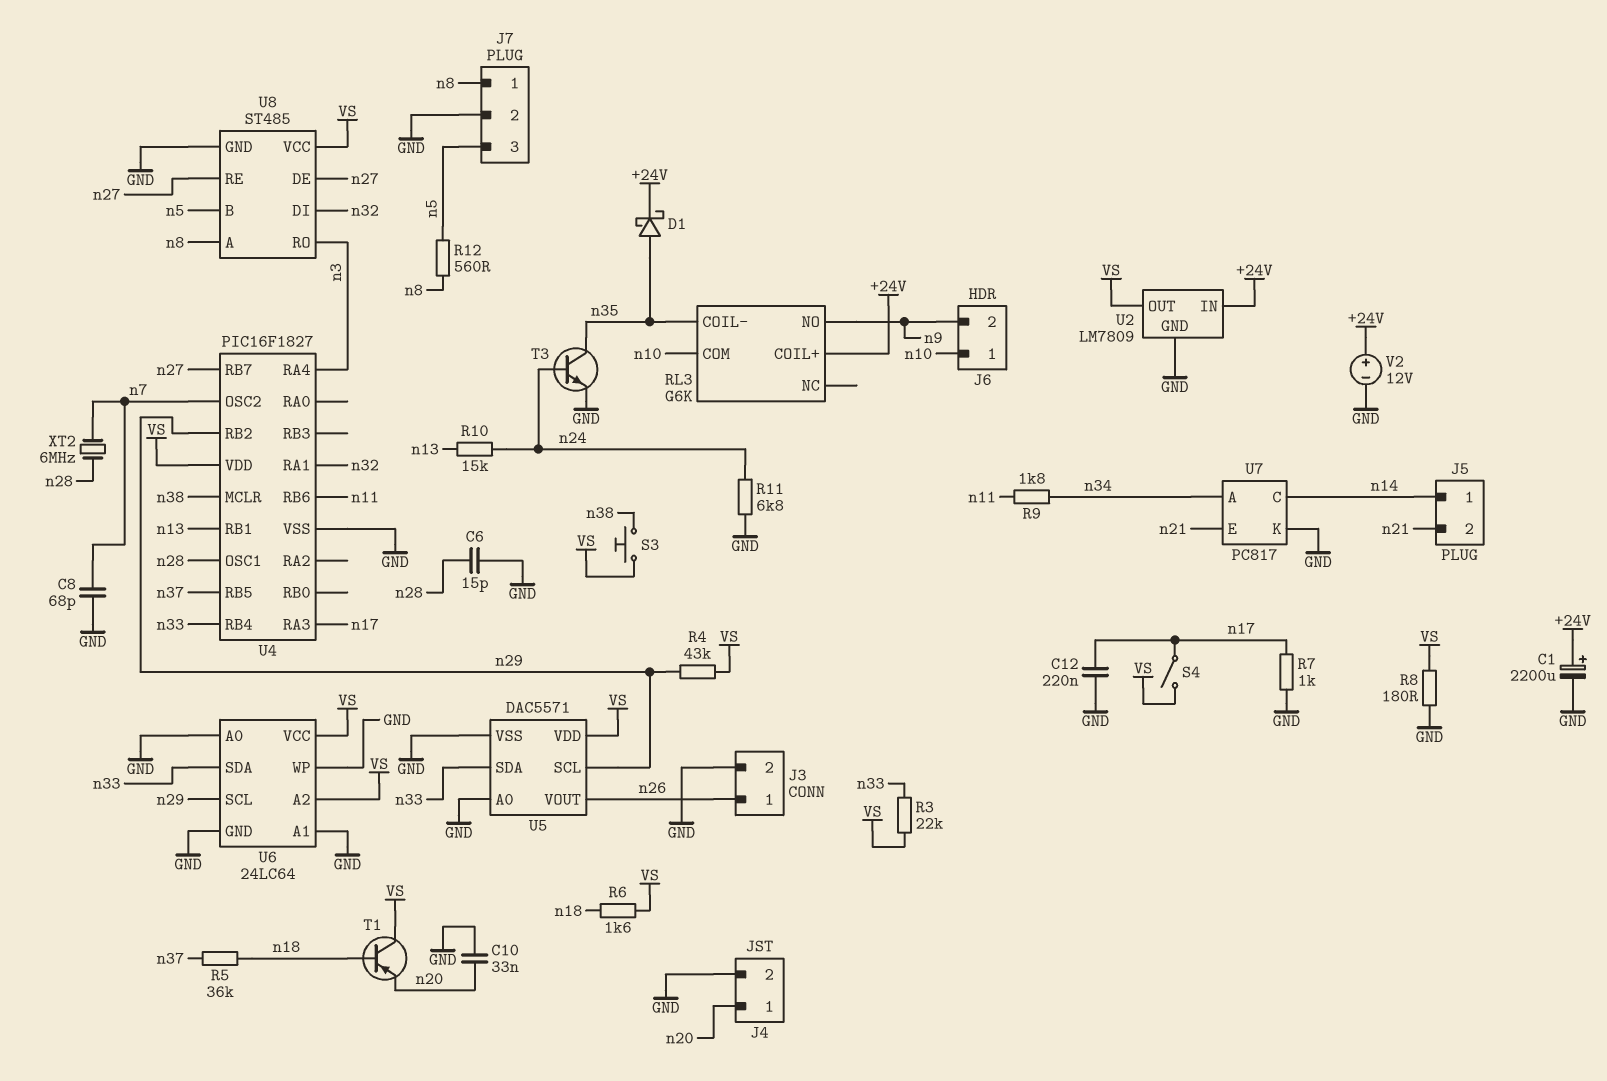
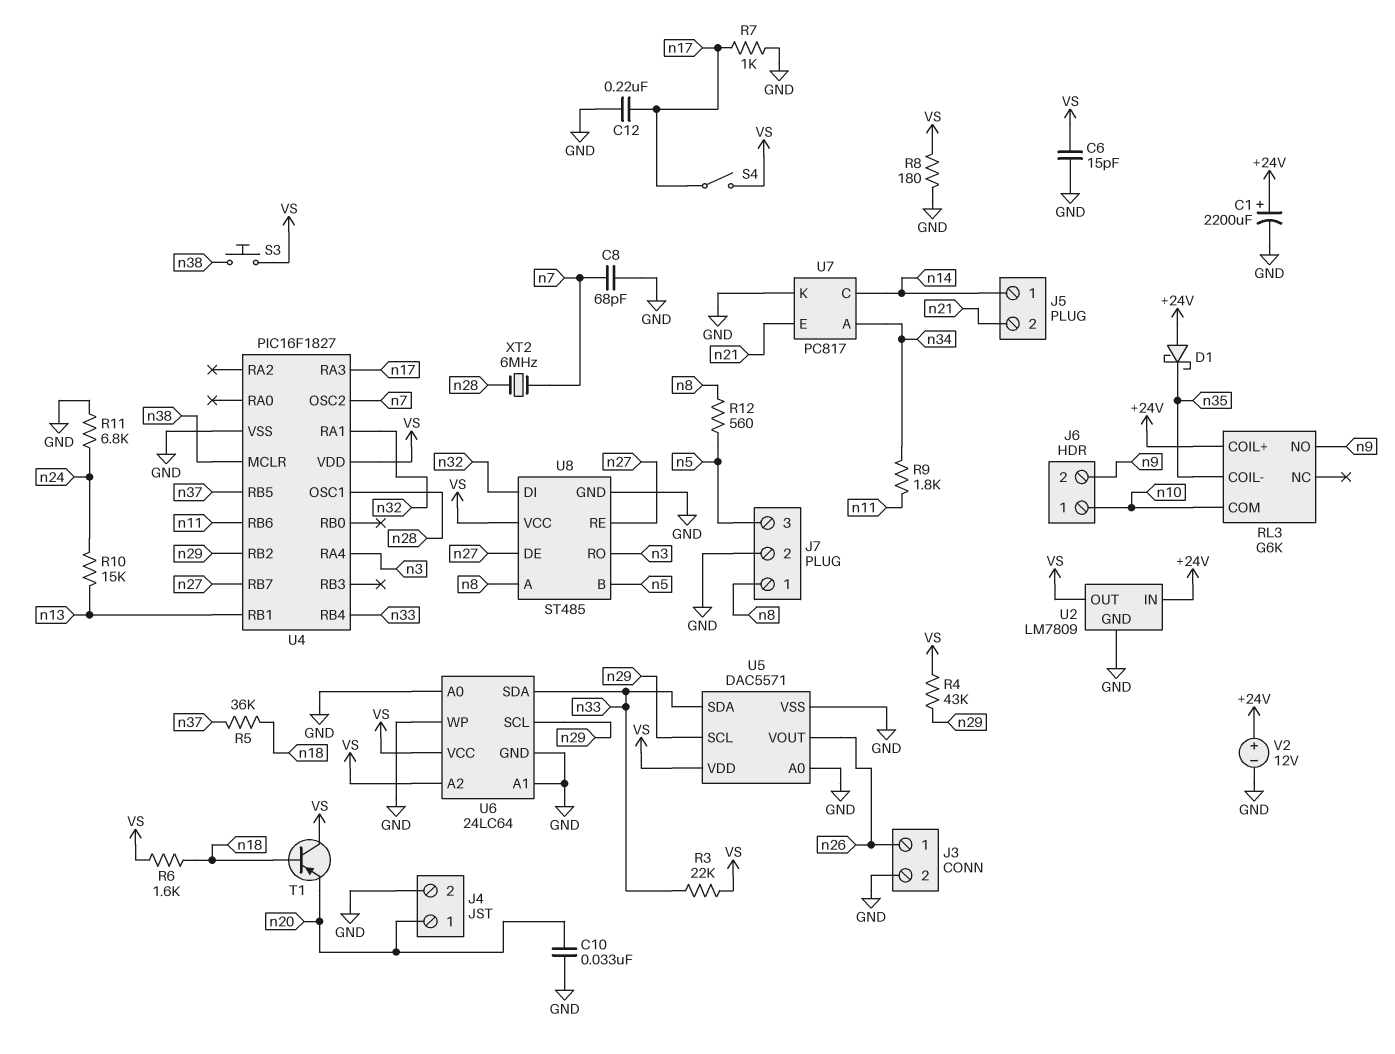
C6: 15pF (GND, n28) -> 15pF (GND, VS)
D1: schottky (A n35, K +24V) -> schottky (A +24V, K n35)
T3: NPN (B n24, C n35, E GND) -> none

